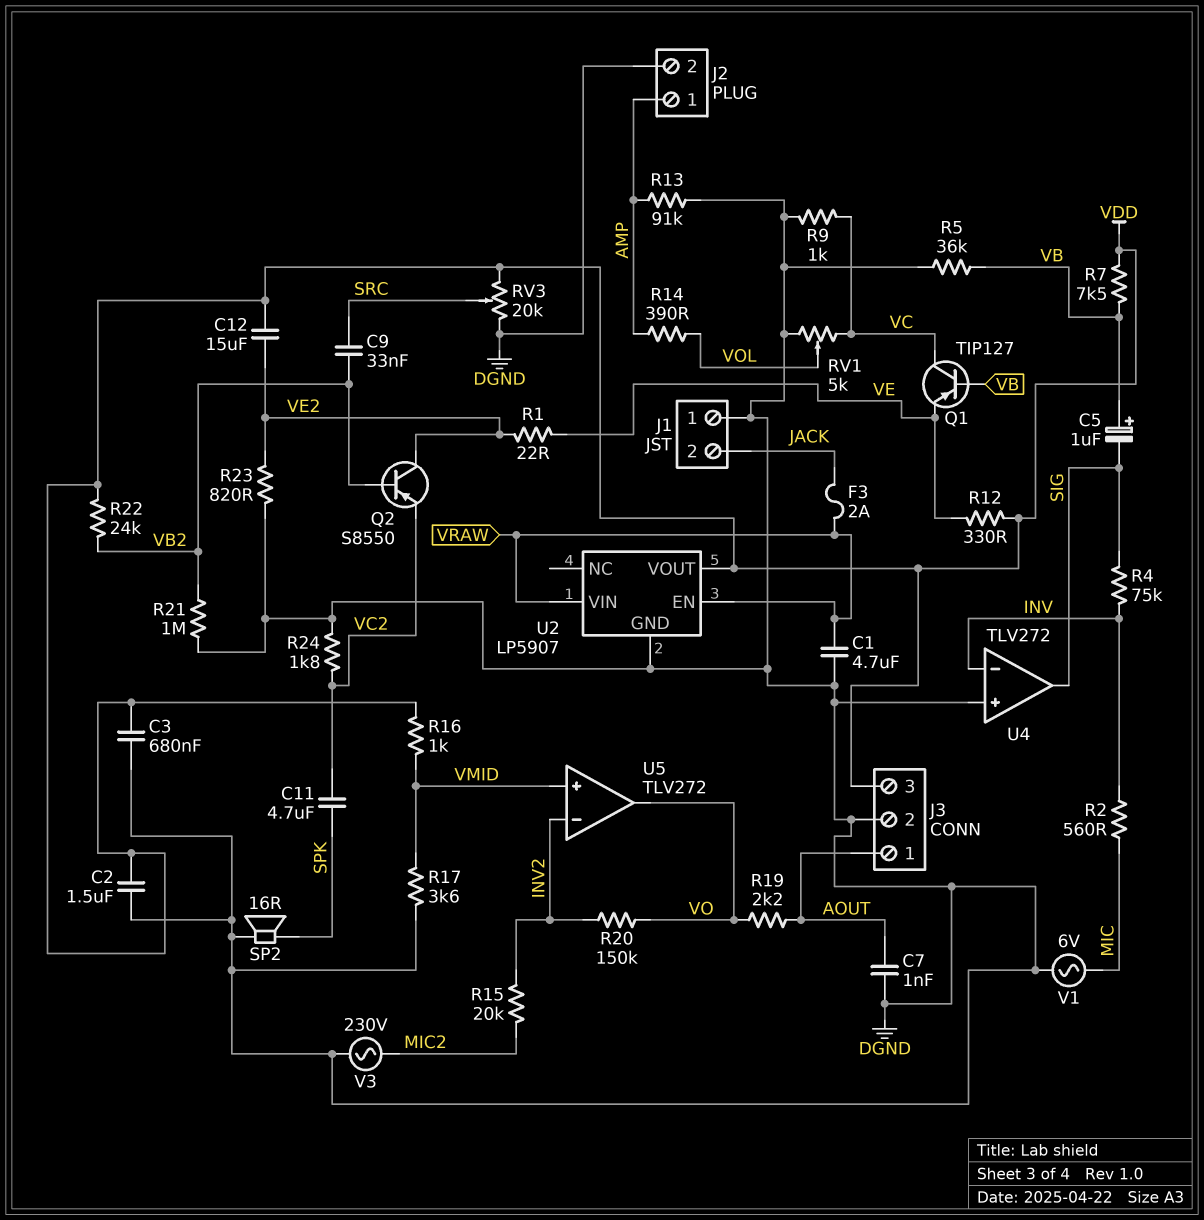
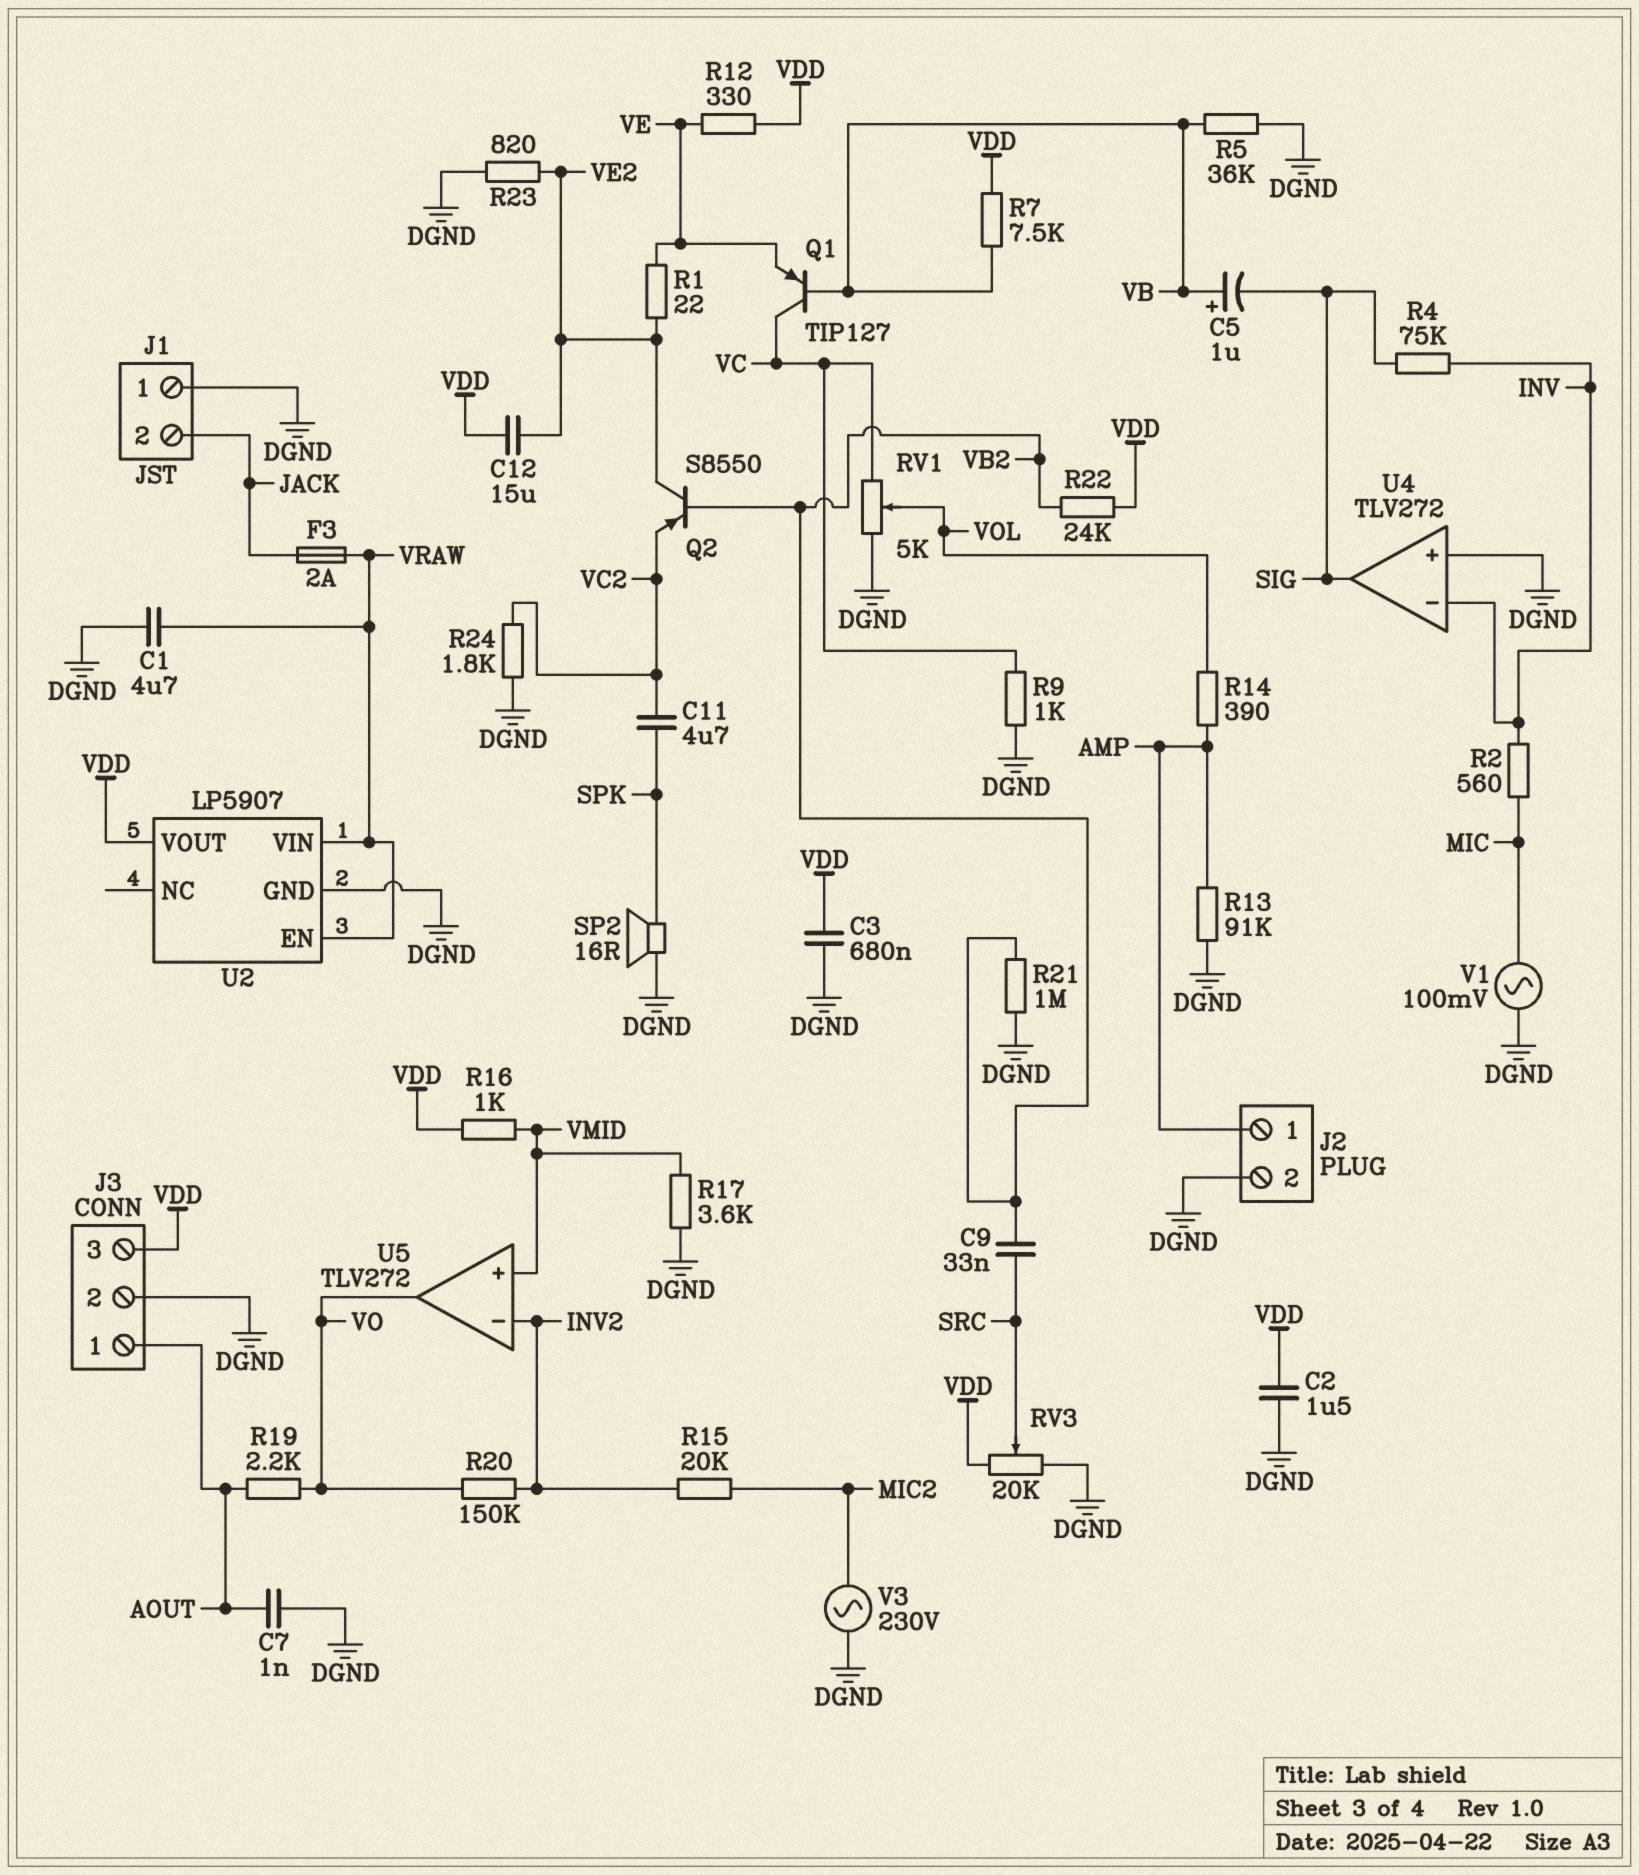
V1: AC 6V (DGND, MIC) -> AC 100mV (DGND, MIC)

